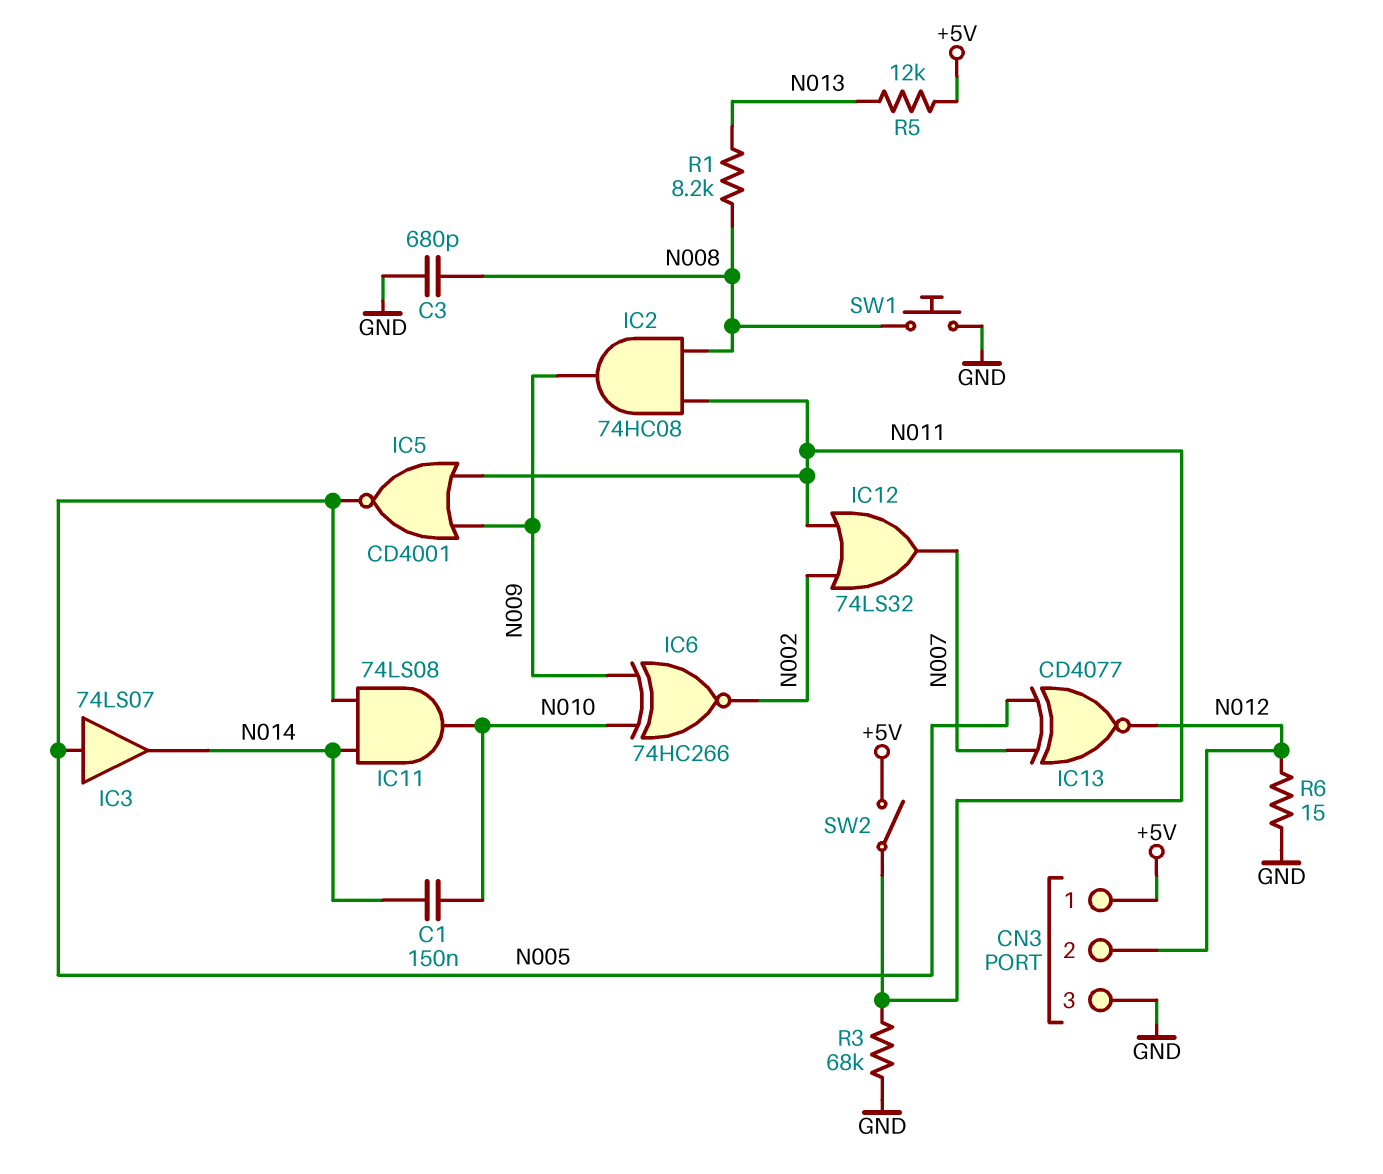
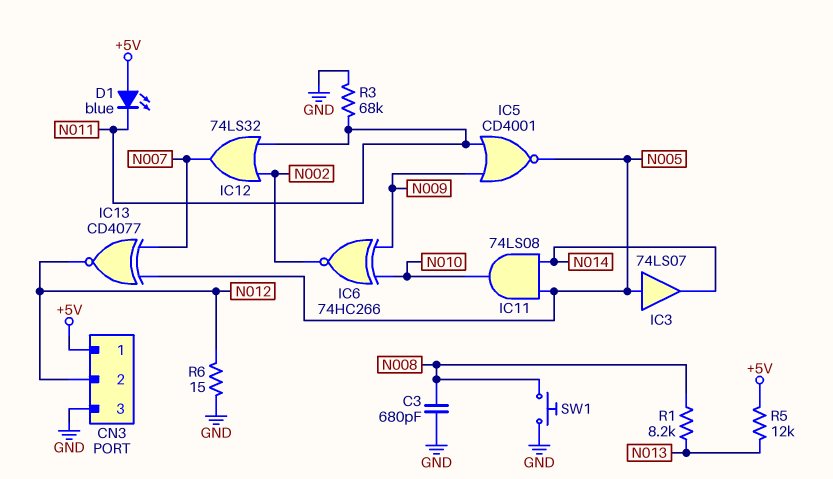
C1: 150nF (N010, N014) -> none
D1: none -> LED blue (A +5V, K N011)
IC2: AND 74HC08 (in N008, in N011, out N009) -> none
SW2: switch (+5V, N011) -> none

